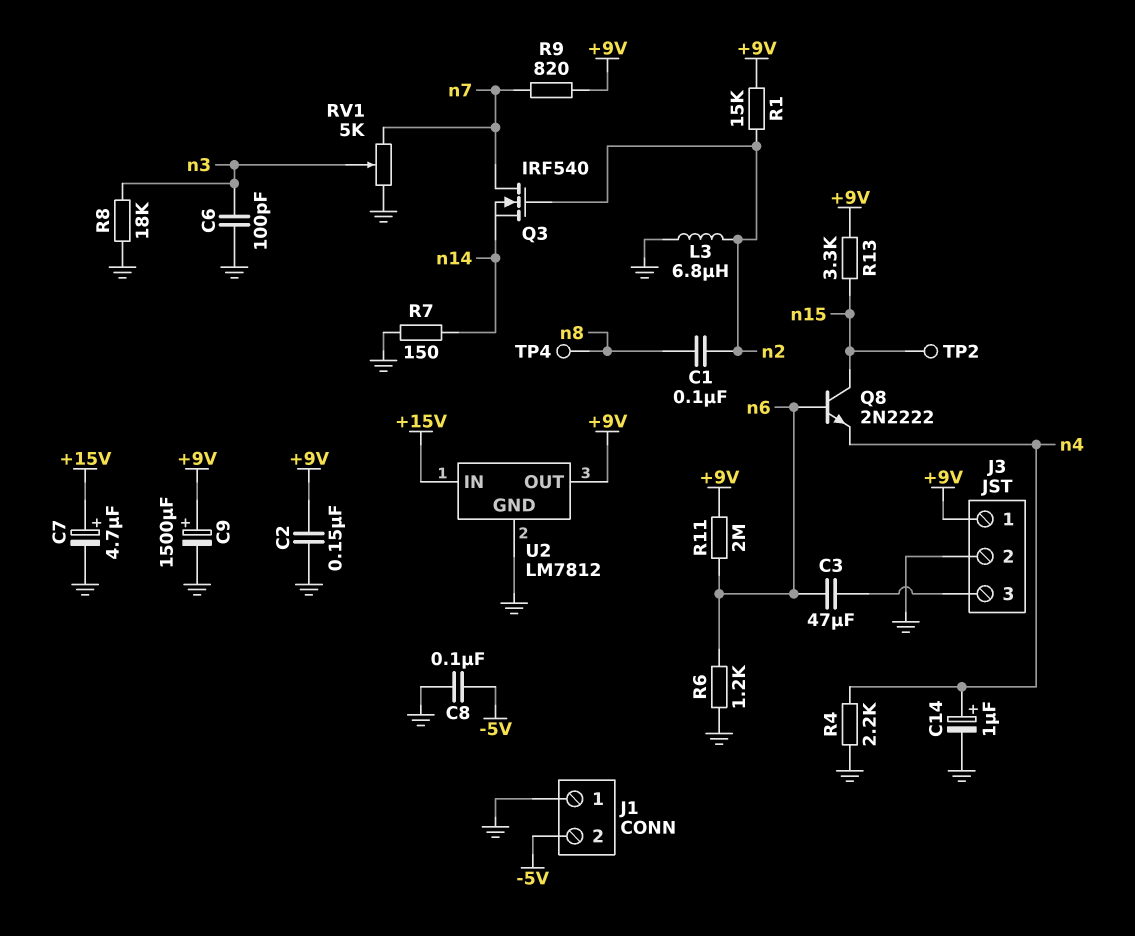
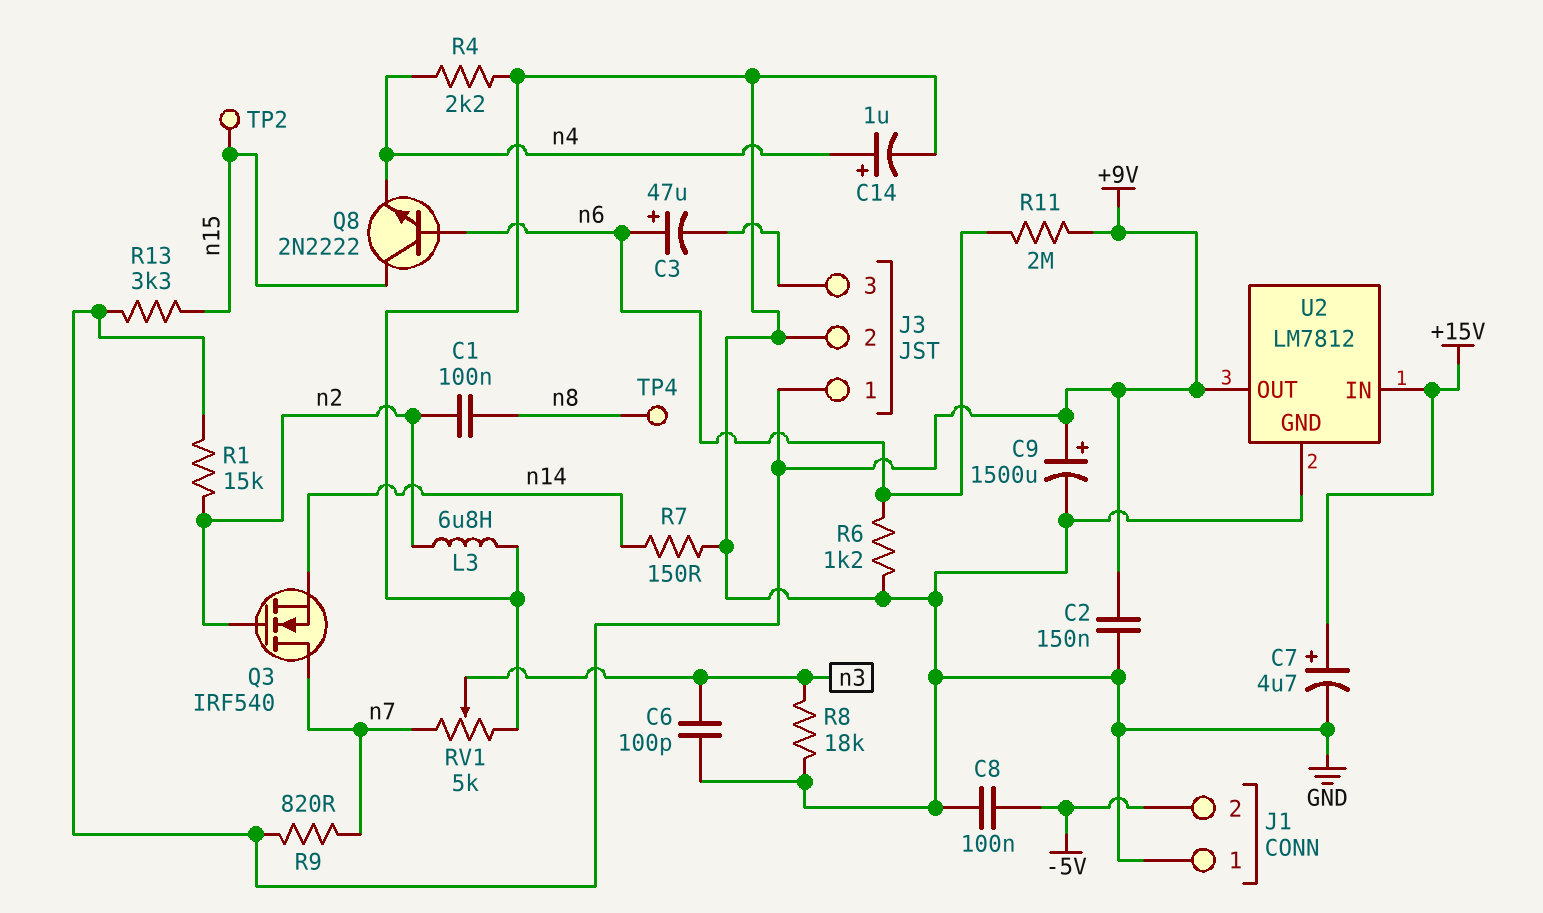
C3: 47uF (J3/3, n6) -> 47uF (plus n6, minus J3/3)

